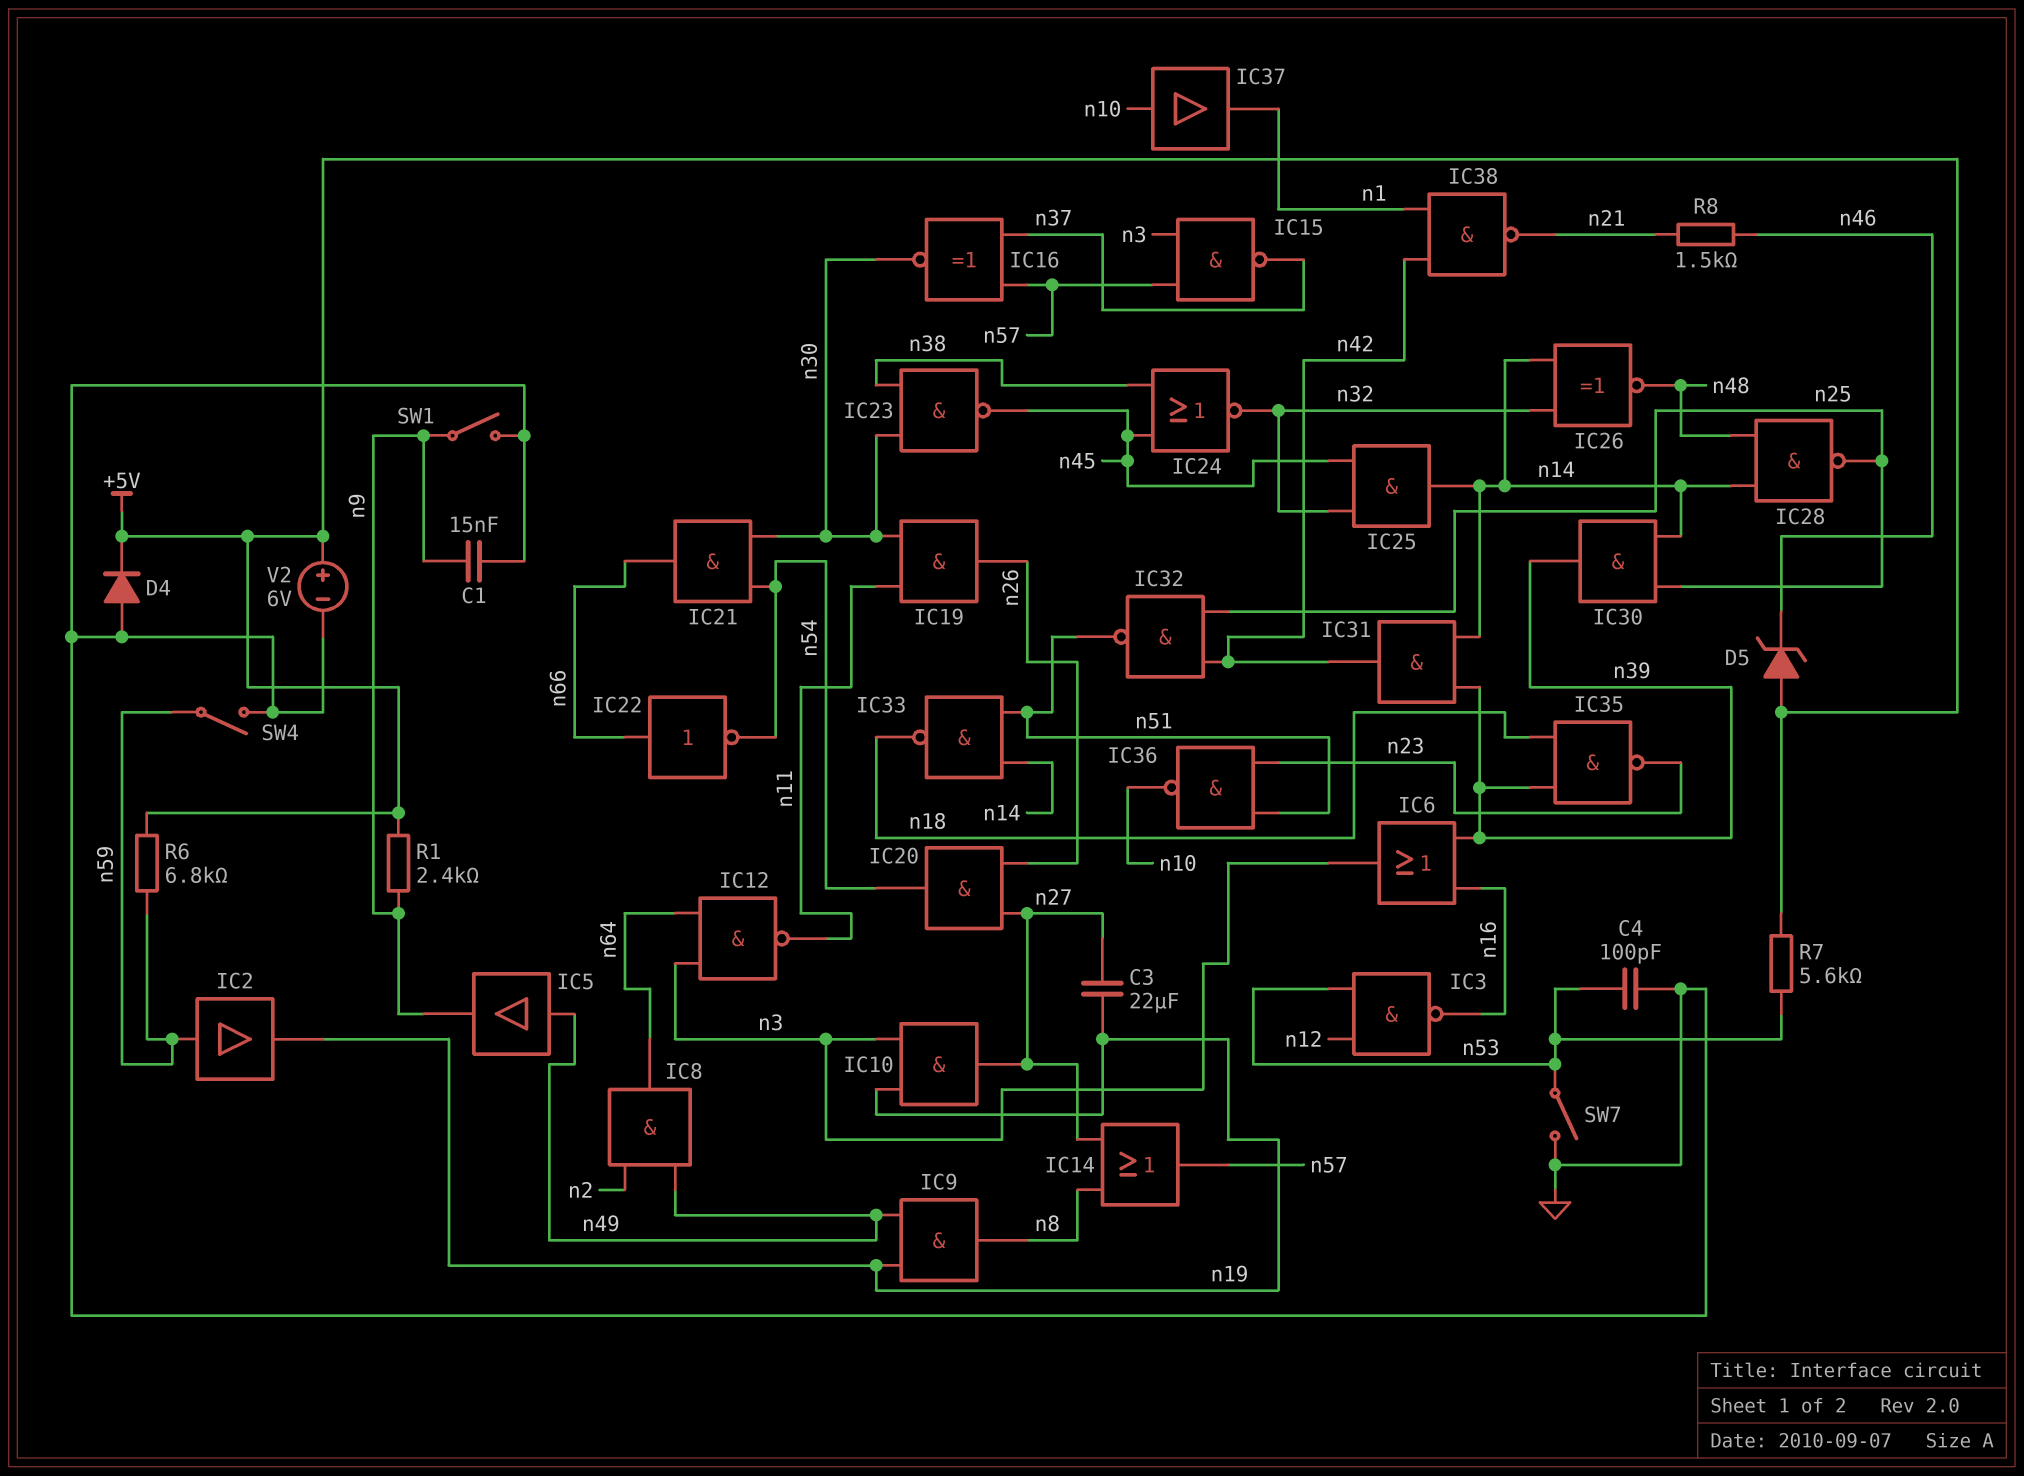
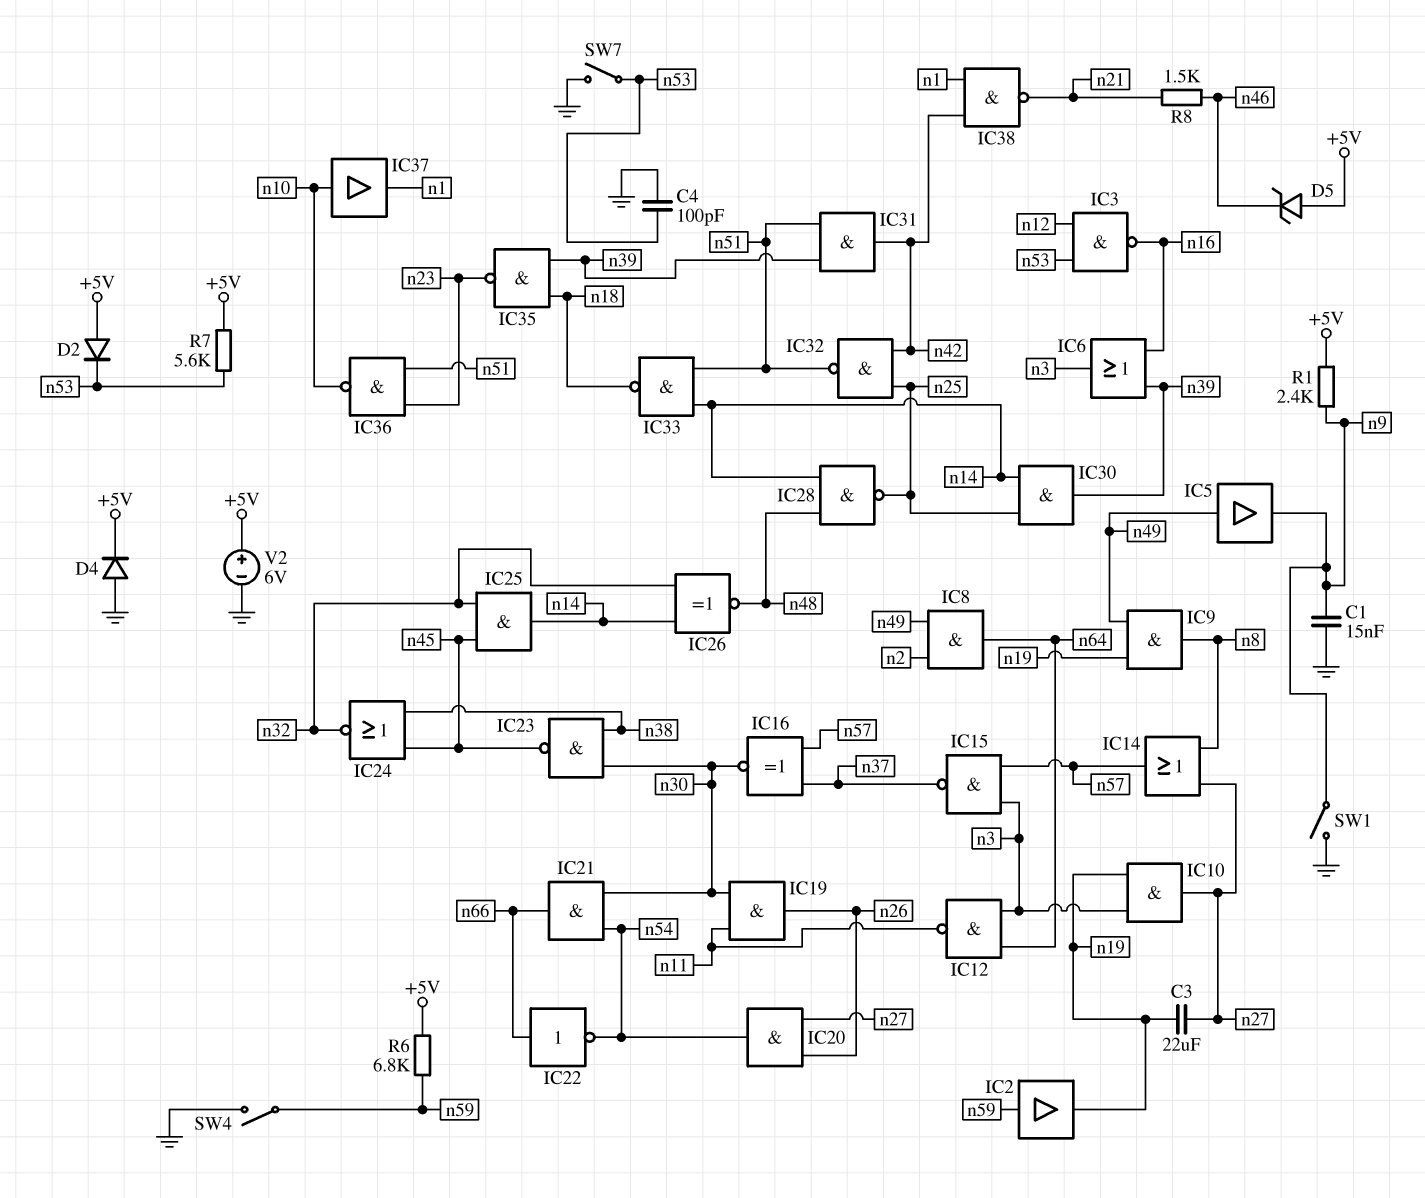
D2: none -> diode (A +5V, K n53)
IC31: AND (in n14, in n39, out n42) -> AND (in n39, in n51, out n42)

